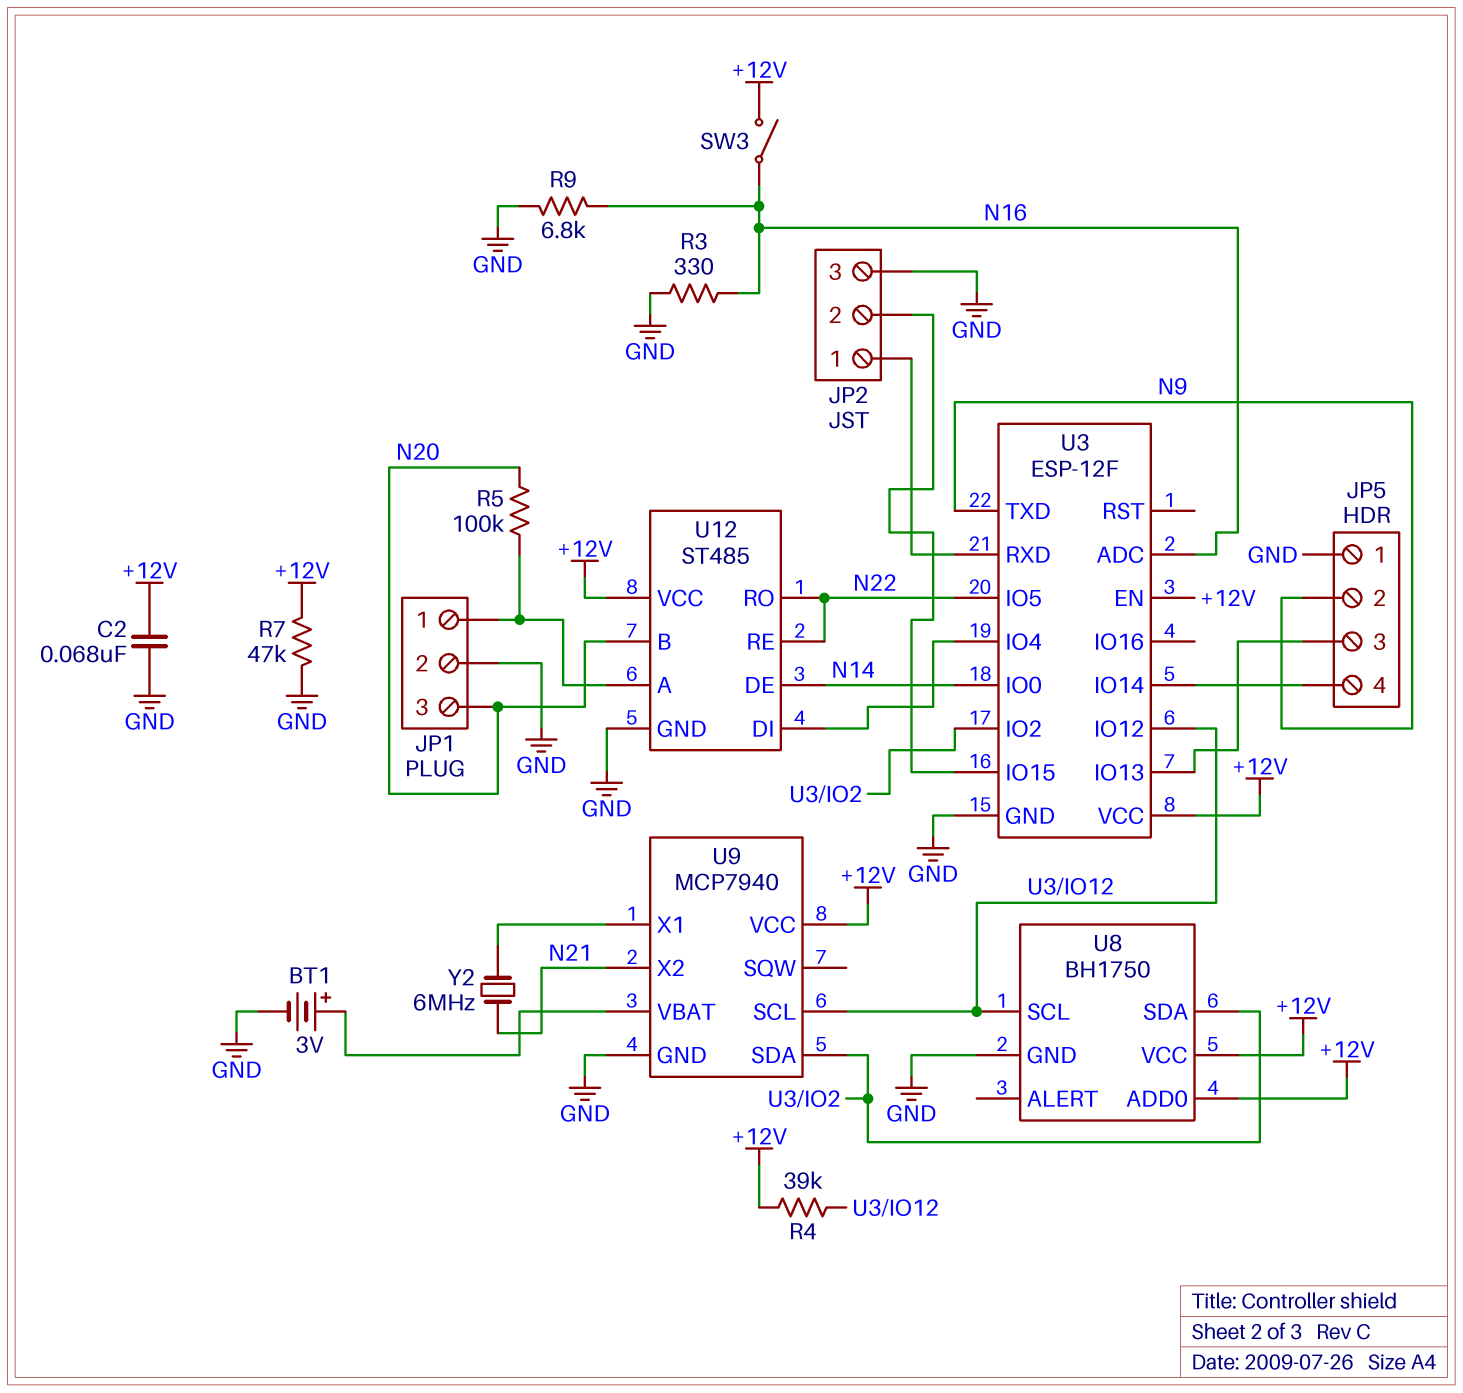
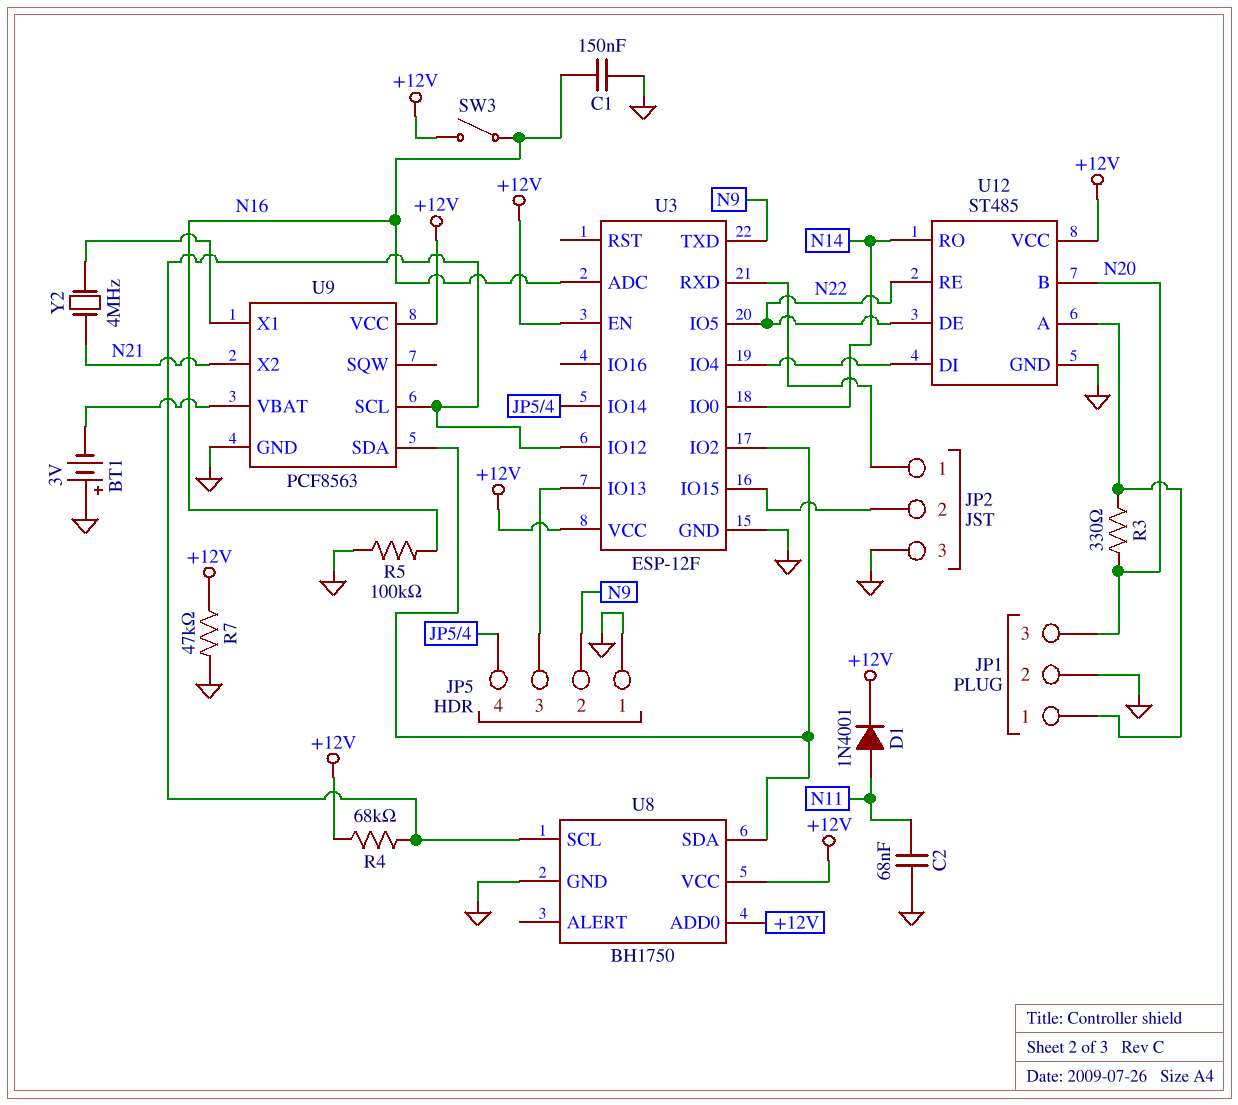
BT1: 3V (plus U9/VBAT, minus GND) -> 3V (plus GND, minus U9/VBAT)
C1: none -> 150nF (GND, N16)
C2: 68nF (+12V, GND) -> 68nF (GND, N11)
D1: none -> diode 1N4001 (A N11, K +12V)
R3: 330 (GND, N16) -> 330 (JP1/1, N20)
R4: 39k (+12V, U3/IO12) -> 68k (+12V, U3/IO12)
R5: 100k (JP1/1, N20) -> 100k (GND, N16)
R9: 6.8k (GND, N16) -> none
U9: MCP7940 -> PCF8563
U12 pin DE: N14 -> N22
U12 pin RO: N22 -> N14
Y2: 6MHz (N21, U9/X1) -> 4MHz (N21, U9/X1)

